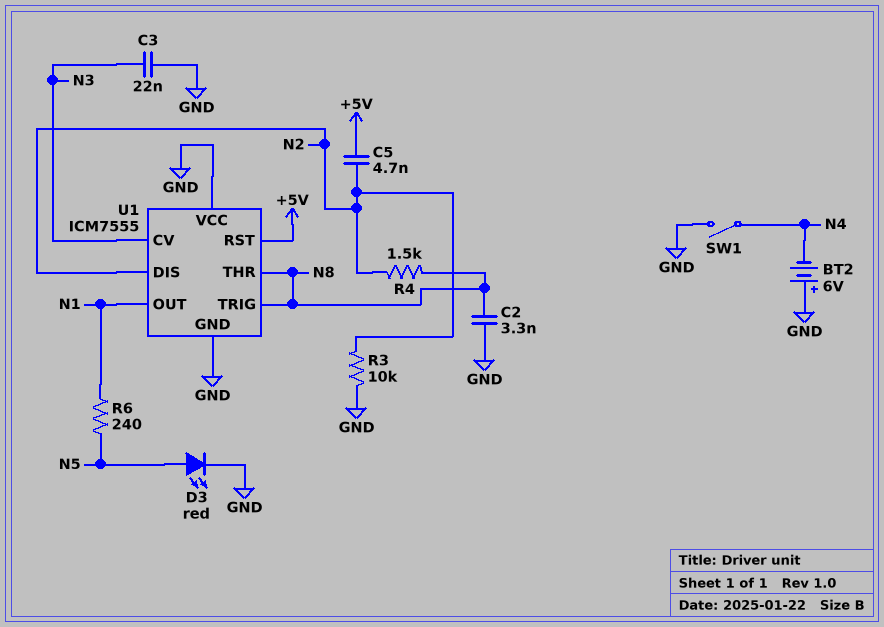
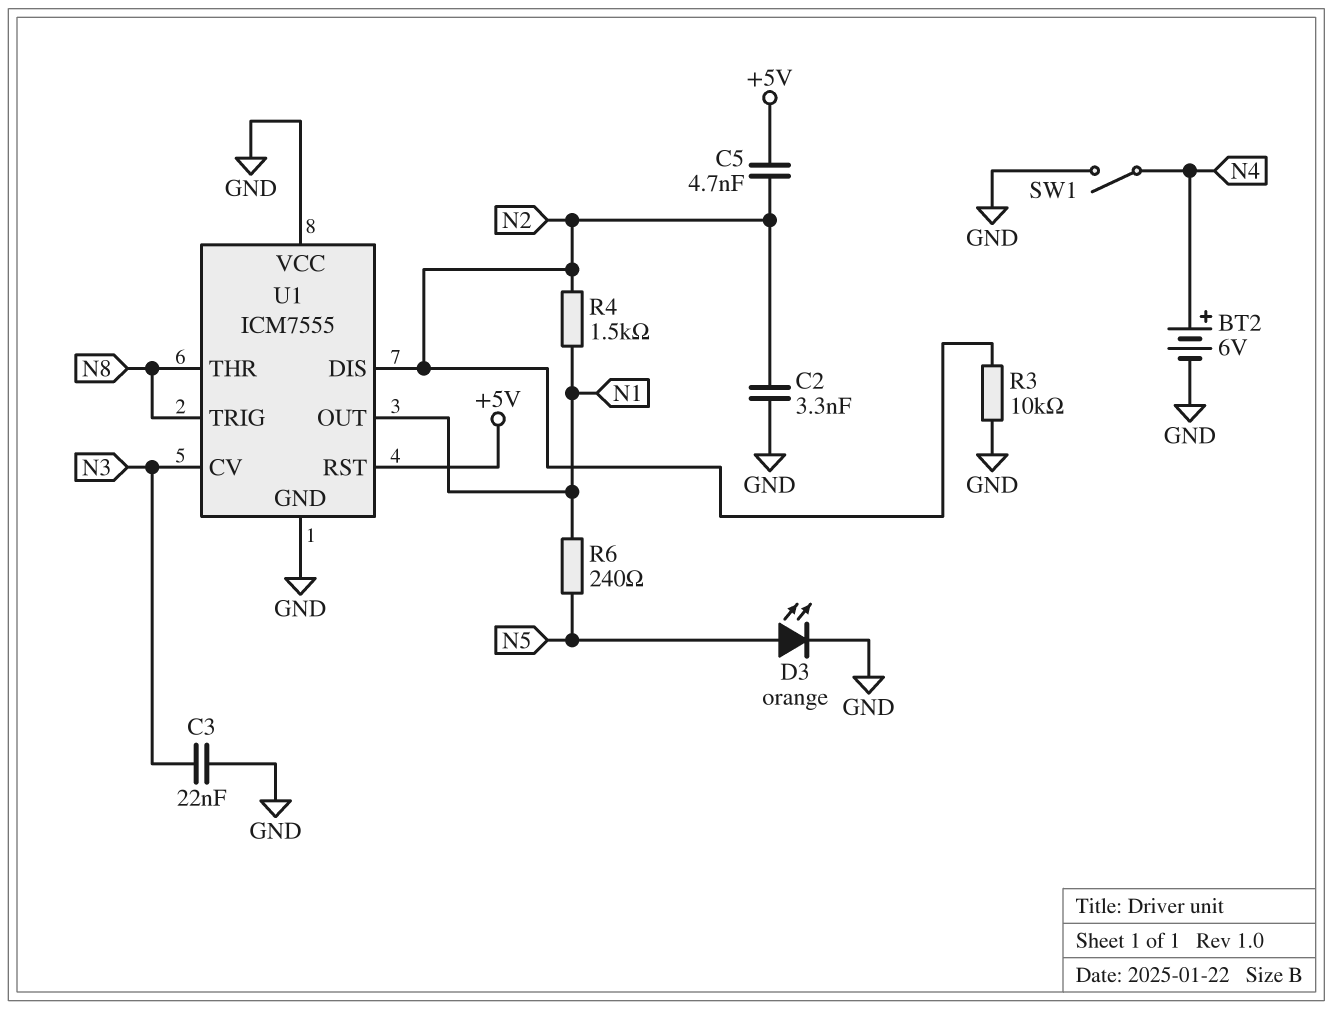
BT2: 6V (plus GND, minus N4) -> 6V (plus N4, minus GND)
C2: 3.3nF (GND, N8) -> 3.3nF (GND, N2)
D3: LED red (A N5, K GND) -> LED orange (A N5, K GND)
R4: 1.5k (N2, N8) -> 1.5k (N1, N2)

